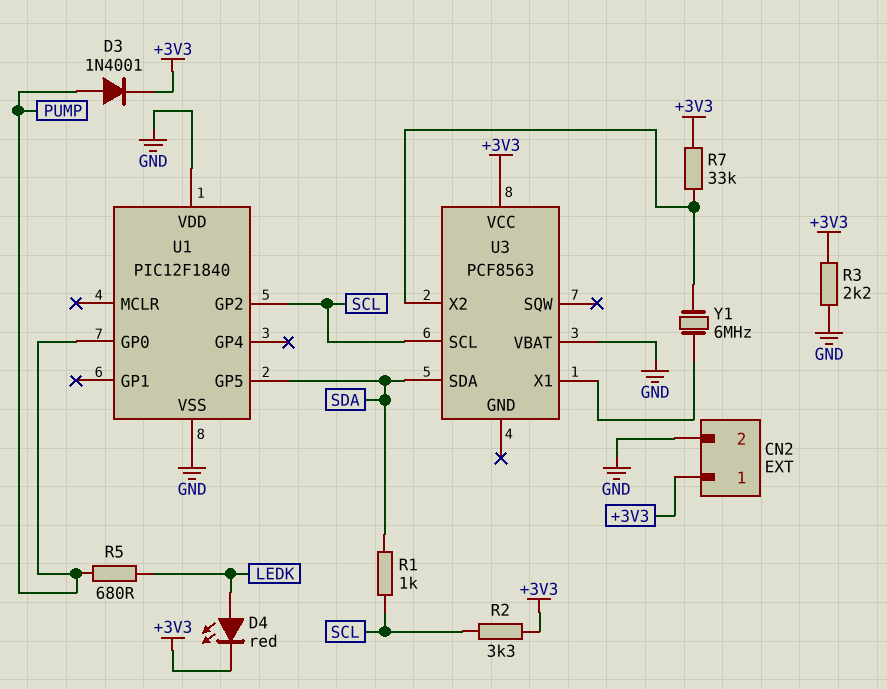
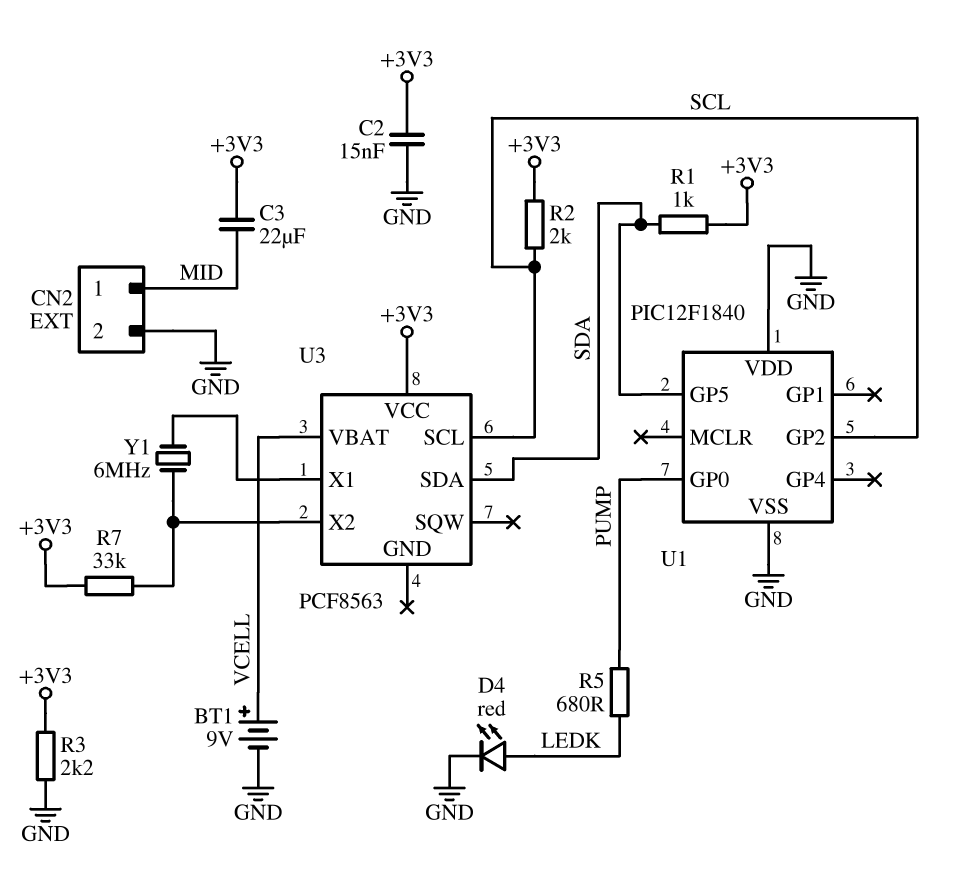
BT1: none -> 9V (plus VCELL, minus GND)
C2: none -> 15nF (+3V3, GND)
C3: none -> 22uF (+3V3, MID)
CN2 pin 1: +3V3 -> MID
D3: diode 1N4001 (A PUMP, K +3V3) -> none
D4: LED red (A LEDK, K +3V3) -> LED red (A LEDK, K GND)
R1: 1k (SCL, SDA) -> 1k (+3V3, SDA)
R2: 3.3k (+3V3, SCL) -> 2k (+3V3, SCL)
U3 pin VBAT: GND -> VCELL

